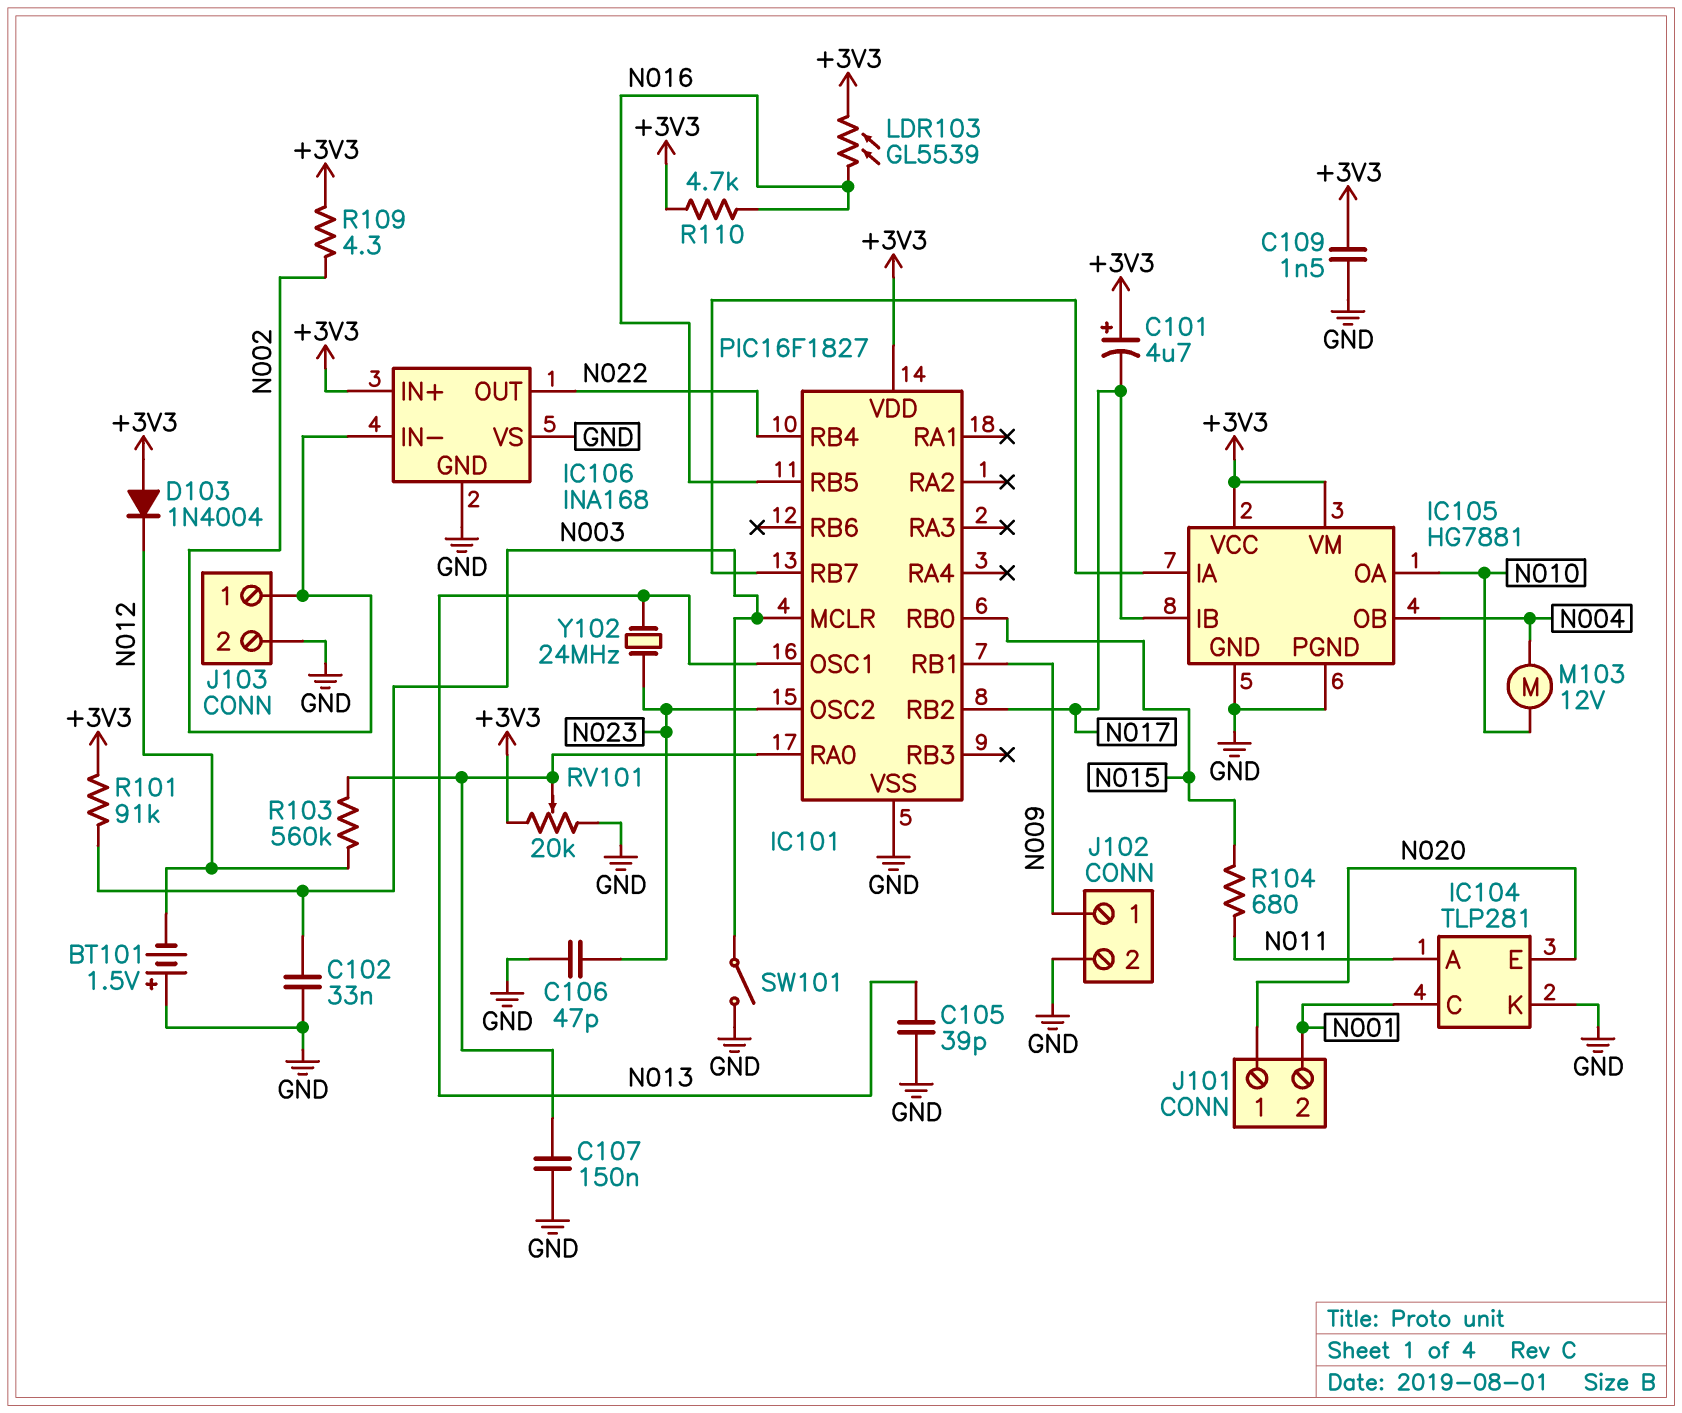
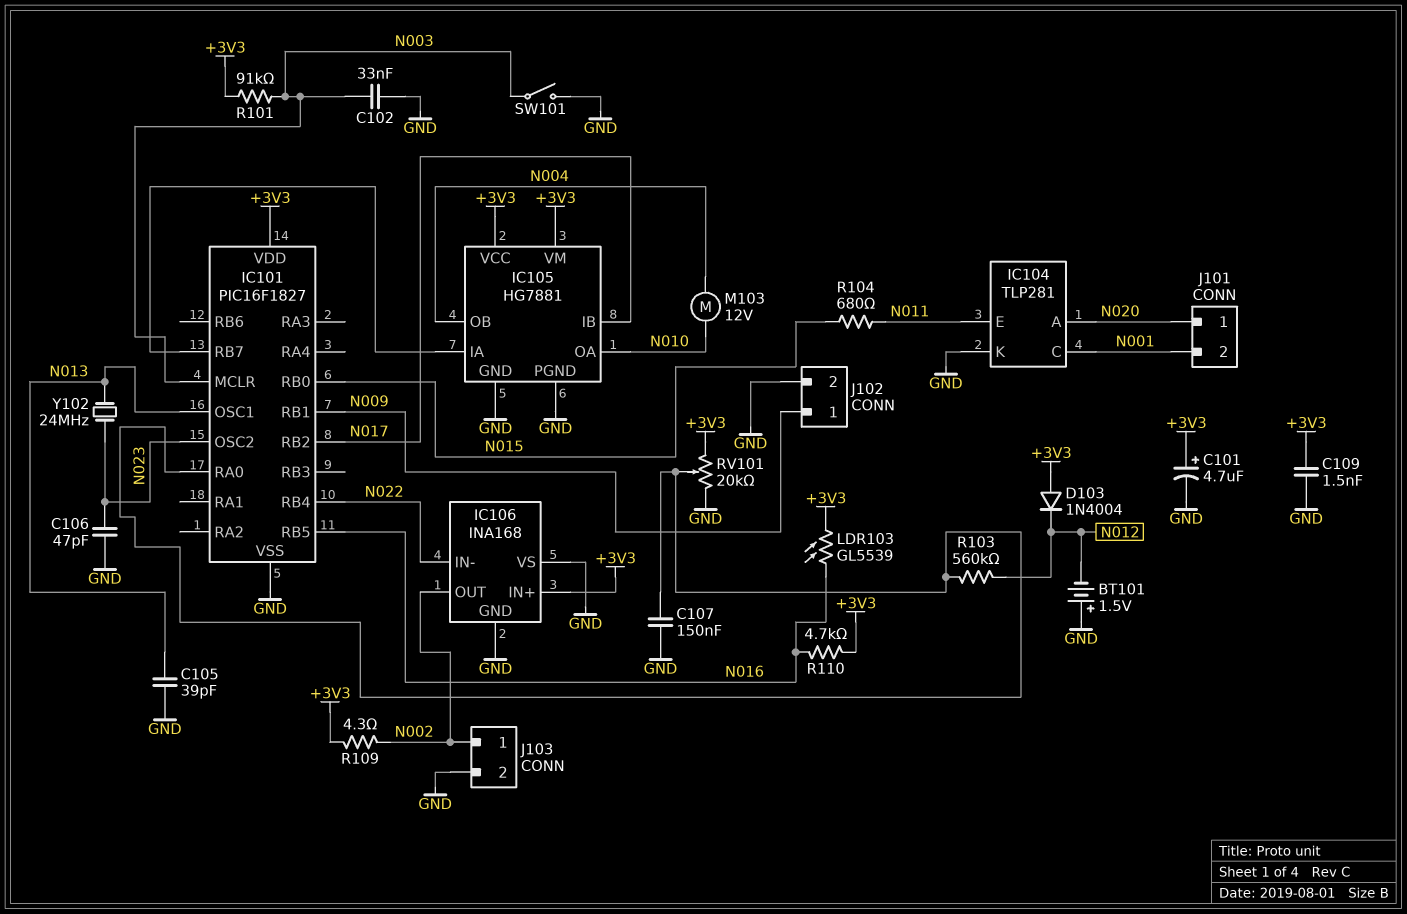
C101: 4.7uF (plus +3V3, minus N017) -> 4.7uF (plus +3V3, minus GND)
IC104 pin A: N011 -> N020
IC104 pin E: N020 -> N011
IC106 pin IN-: N002 -> N022
IC106 pin OUT: N022 -> N002

